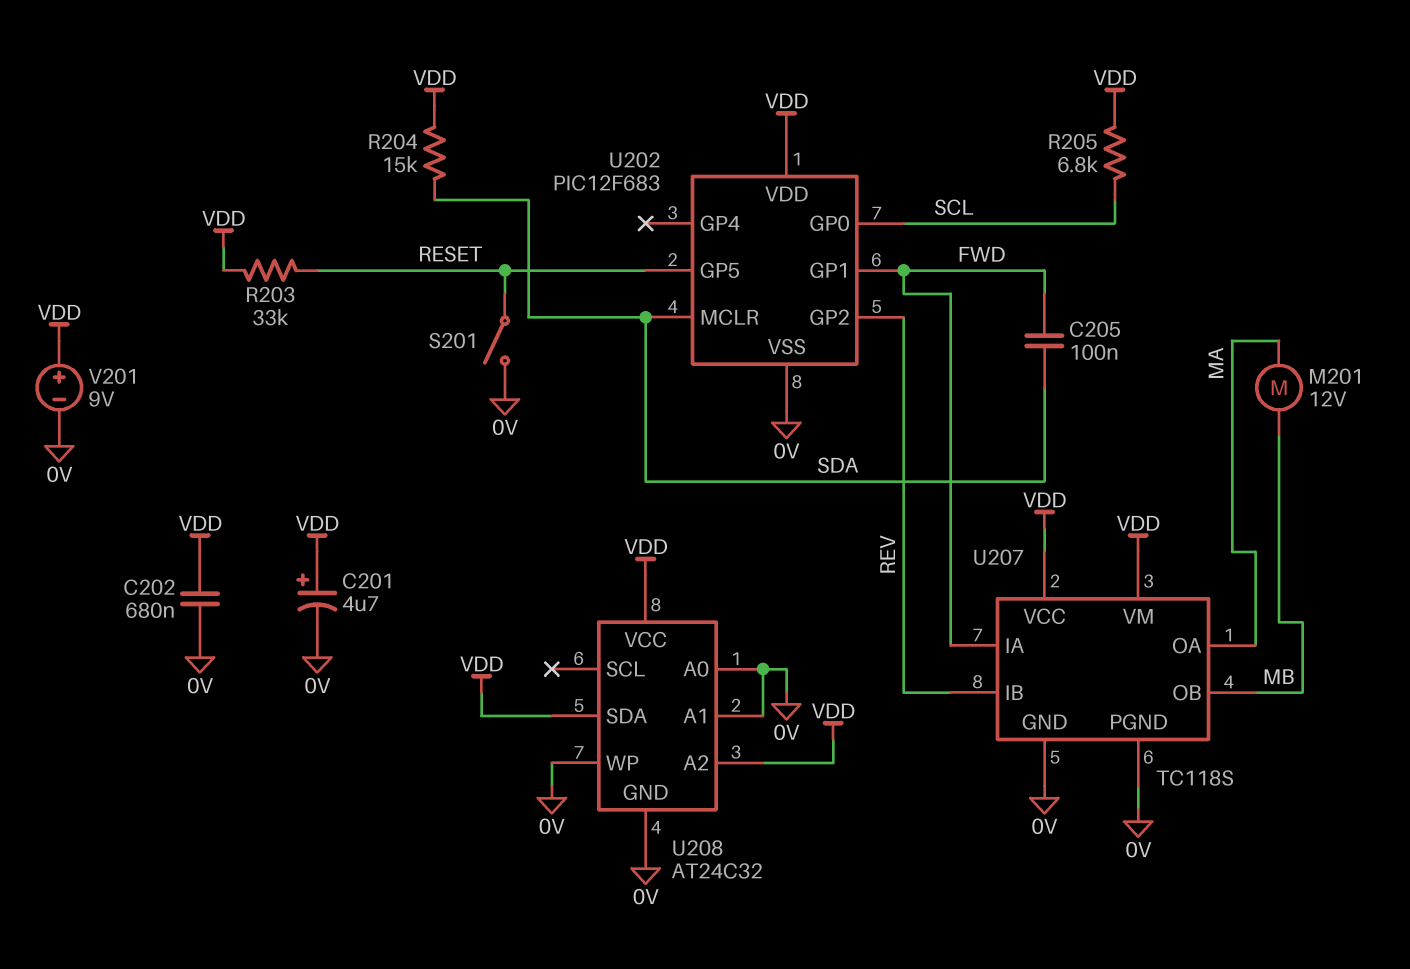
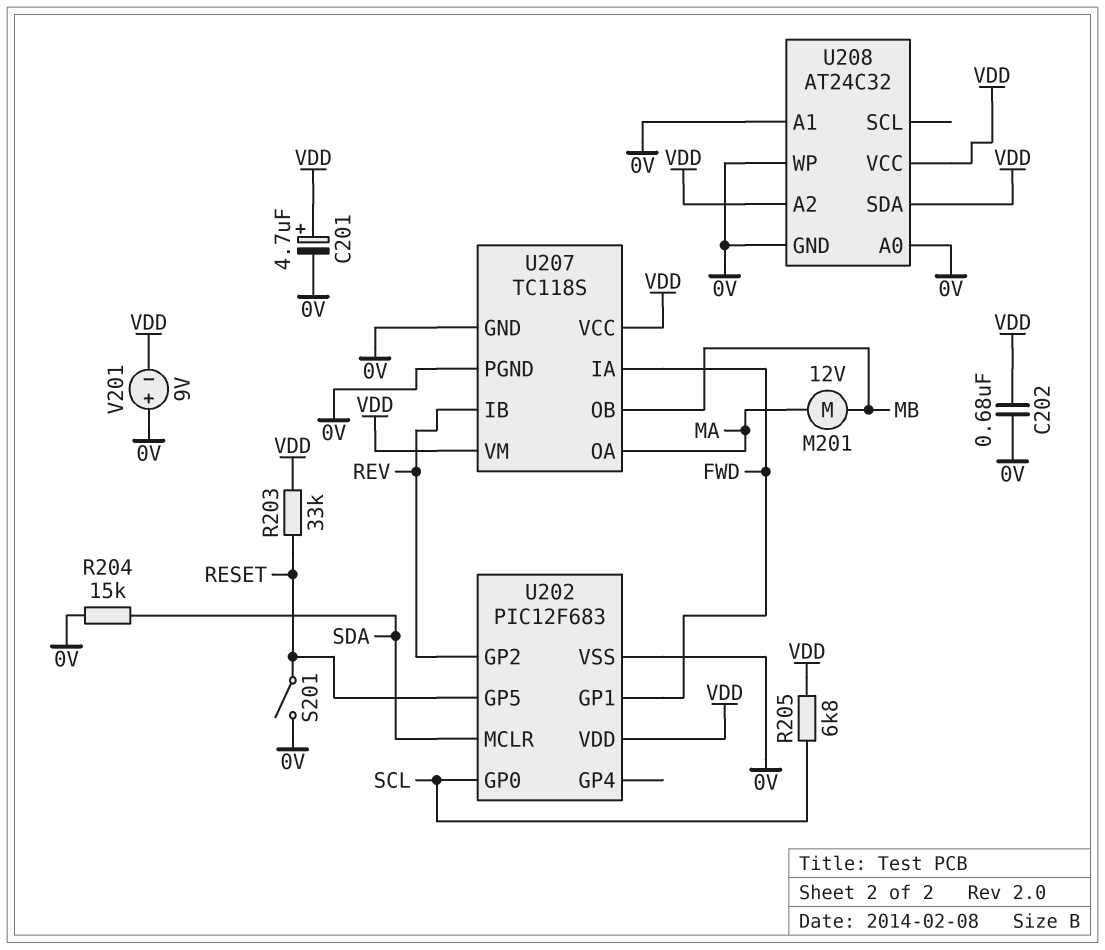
C205: 100nF (FWD, SDA) -> none
R204: 15k (SDA, VDD) -> 15k (0V, SDA)
V201: 9V (plus VDD, minus 0V) -> 9V (plus 0V, minus VDD)

